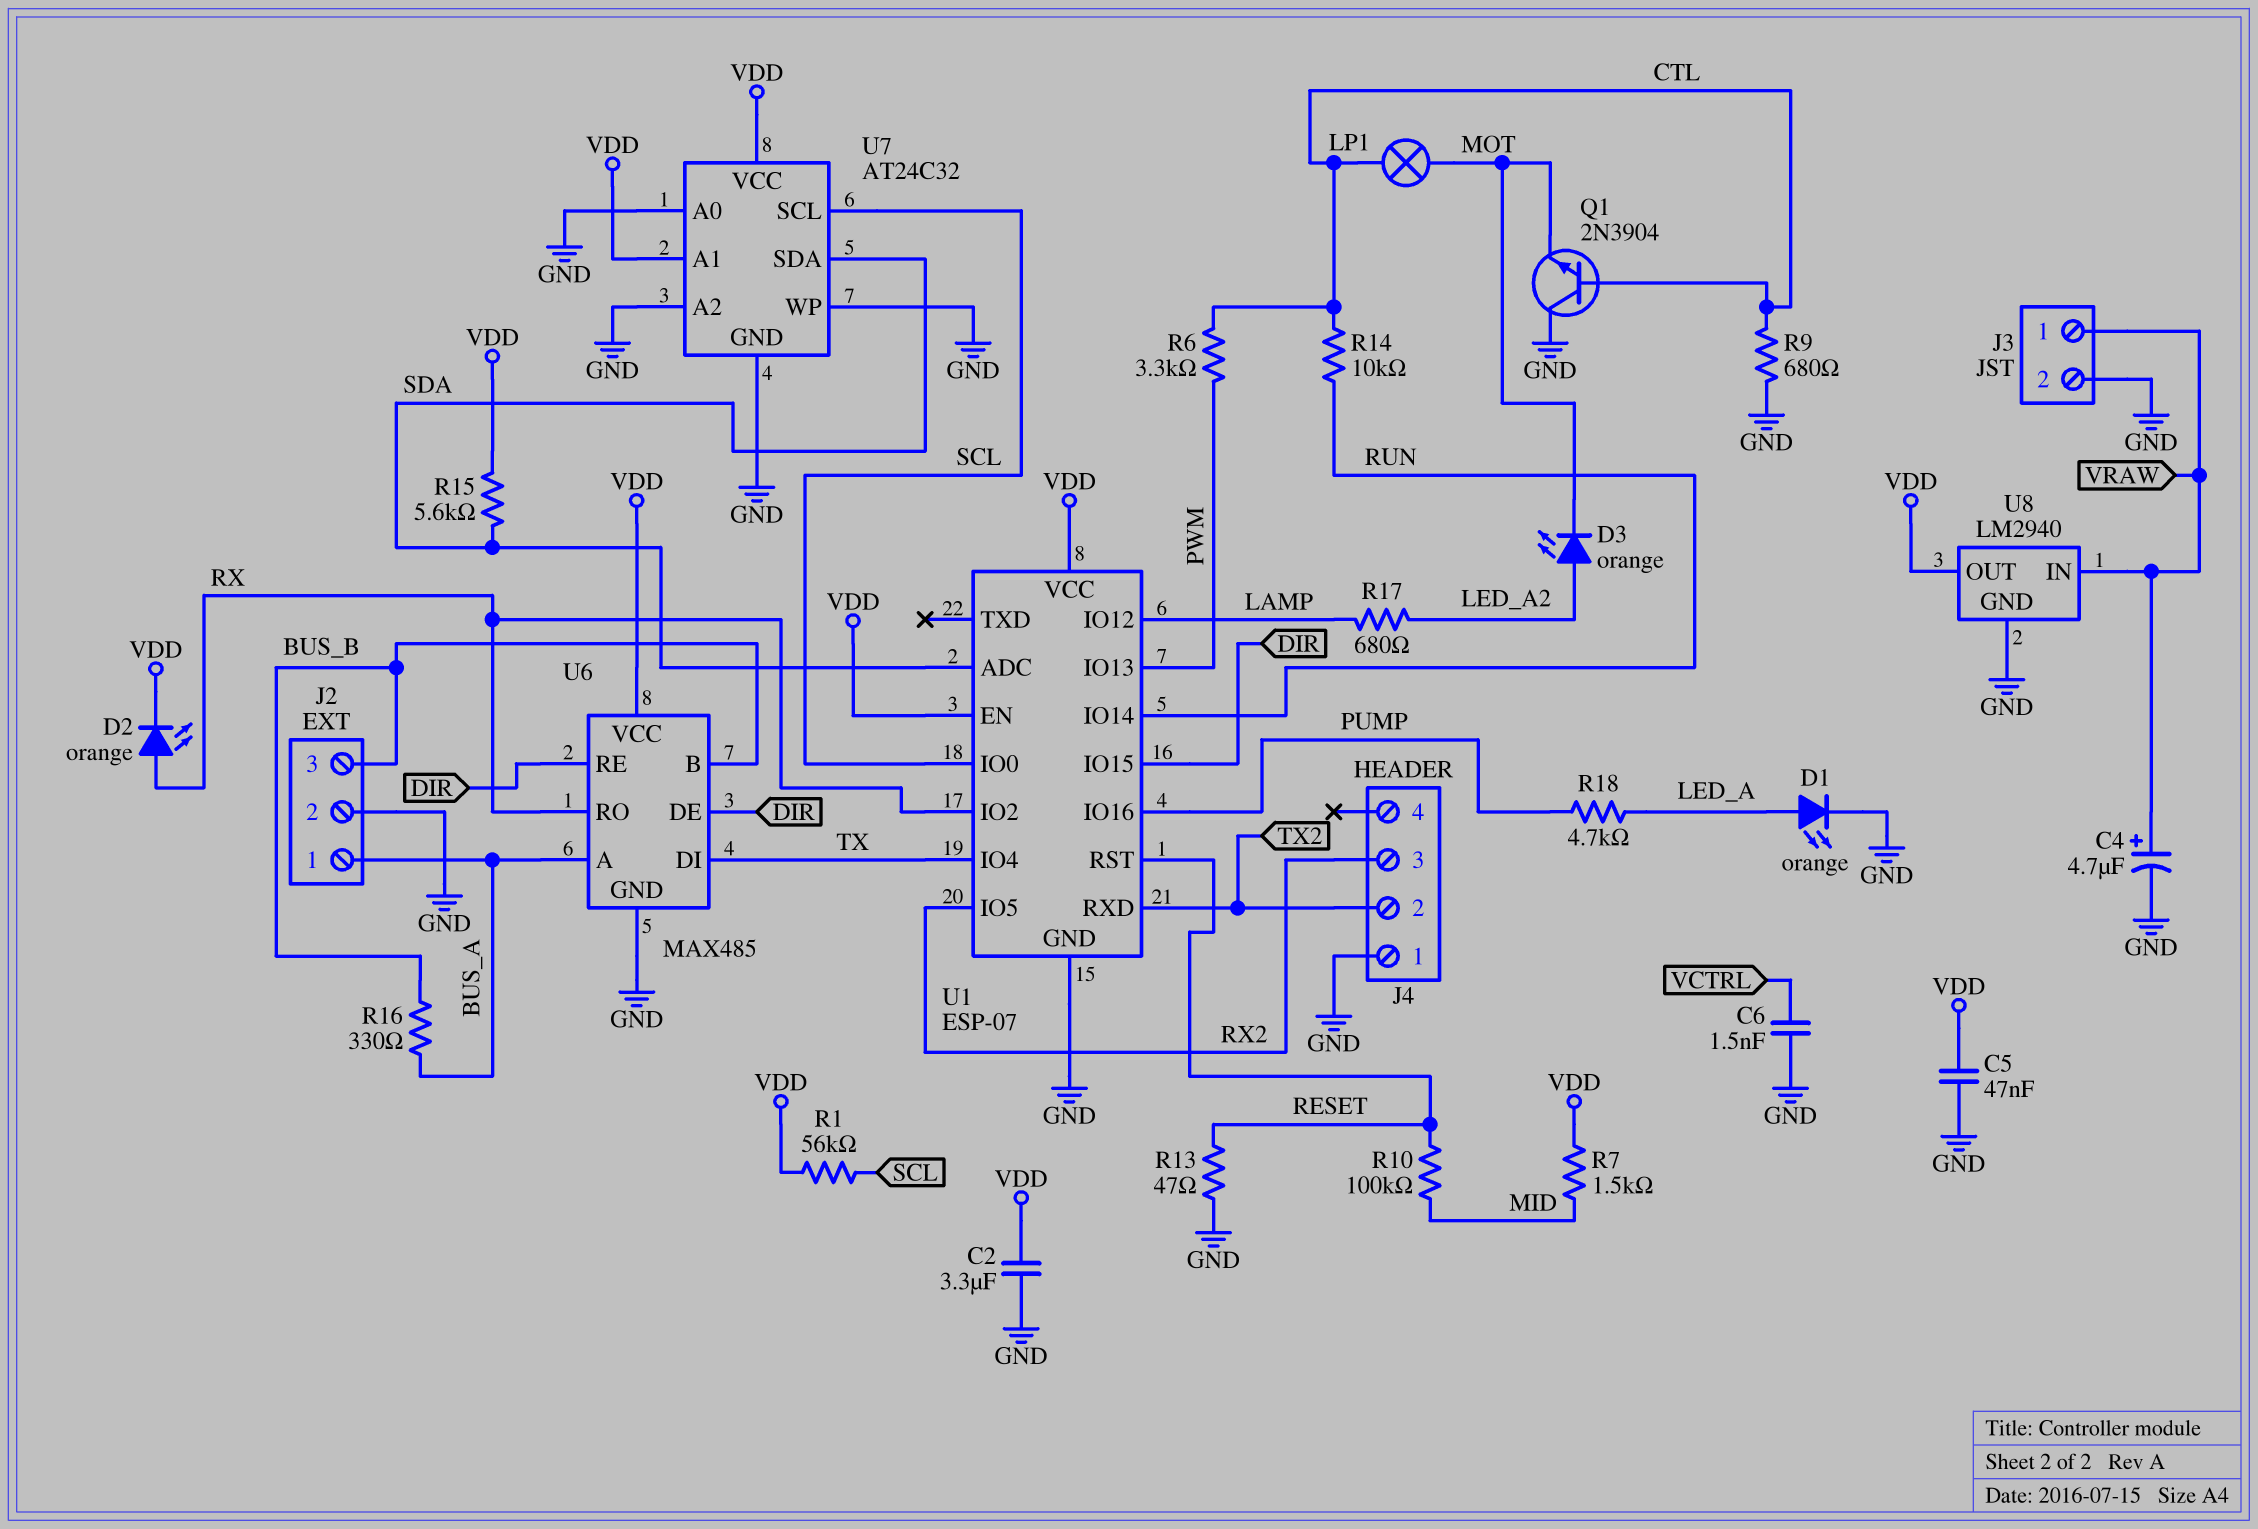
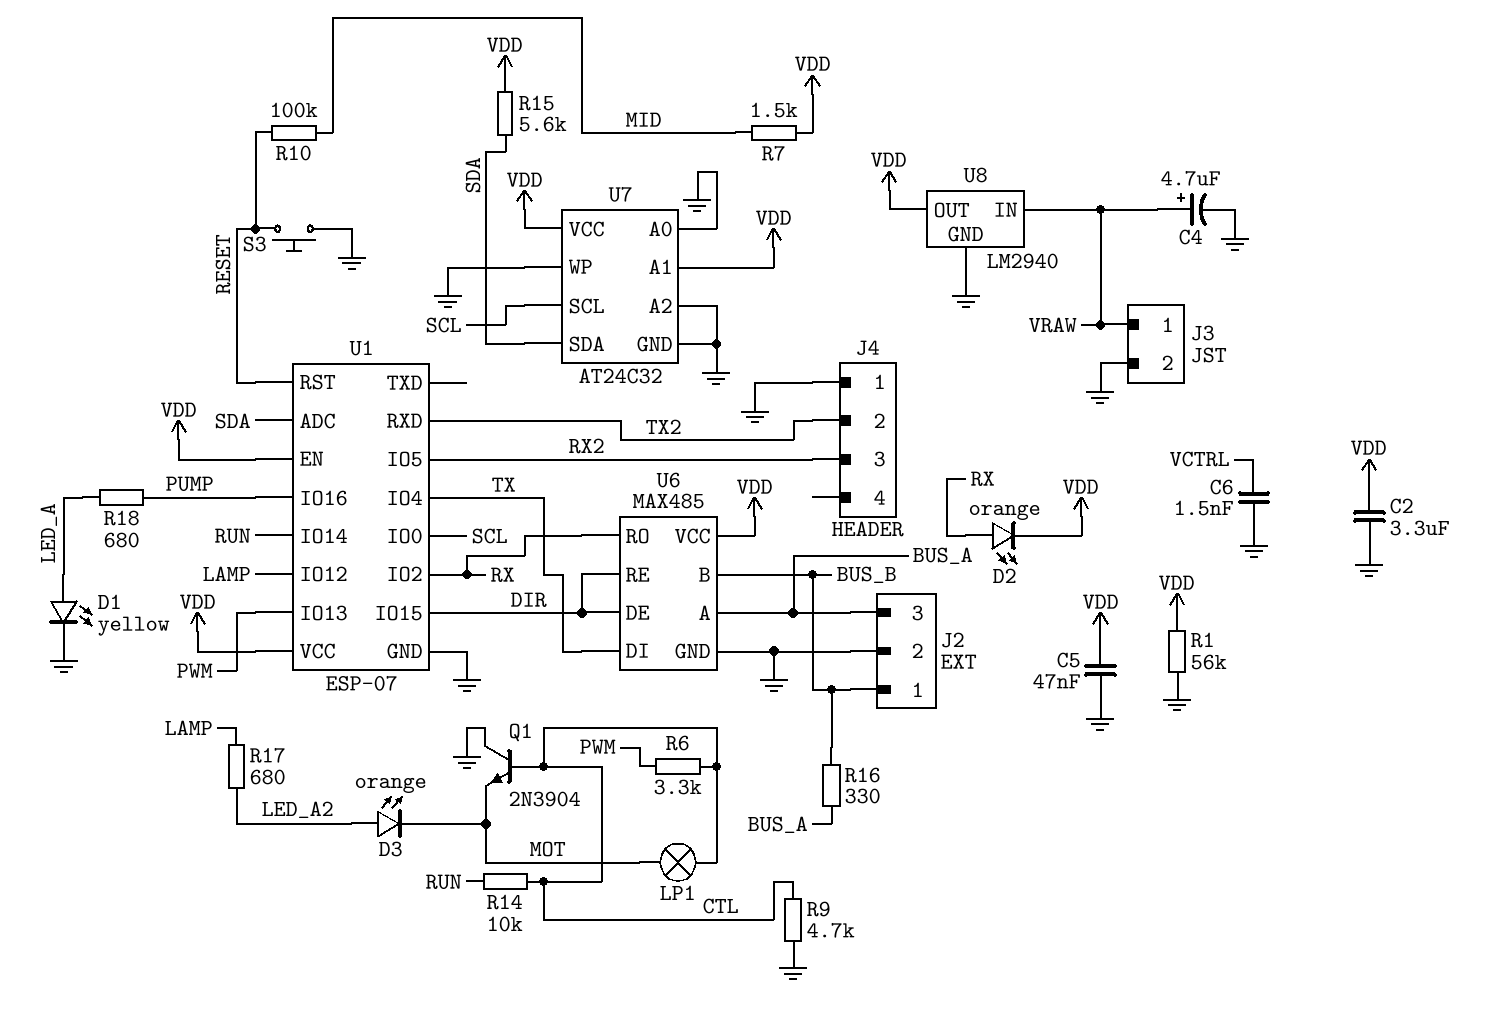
D1: LED orange (A LED_A, K GND) -> LED yellow (A LED_A, K GND)
J2 pin 1: BUS_A -> BUS_B
J2 pin 3: BUS_B -> BUS_A
R1: 56k (SCL, VDD) -> 56k (GND, VDD)
R9: 680 (CTL, GND) -> 4.7k (CTL, GND)
R13: 47 (GND, RESET) -> none
R18: 4.7k (LED_A, PUMP) -> 680 (LED_A, PUMP)
S3: none -> button (GND, RESET)

